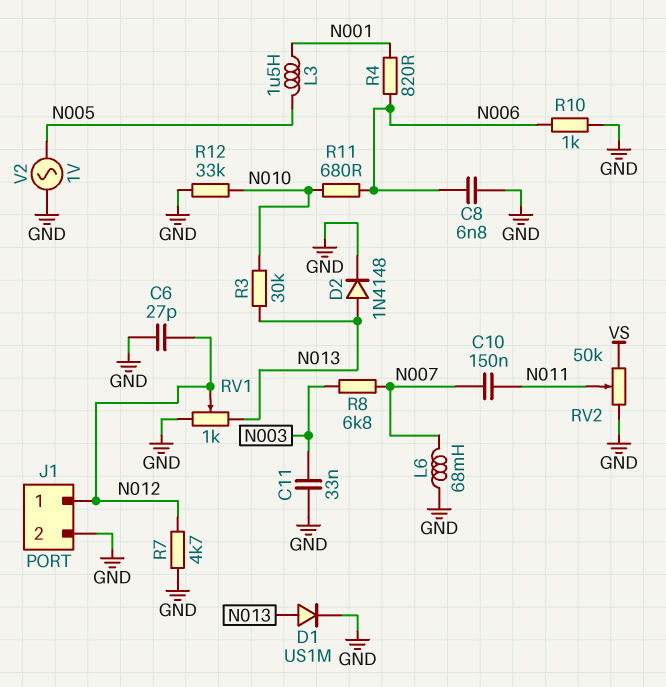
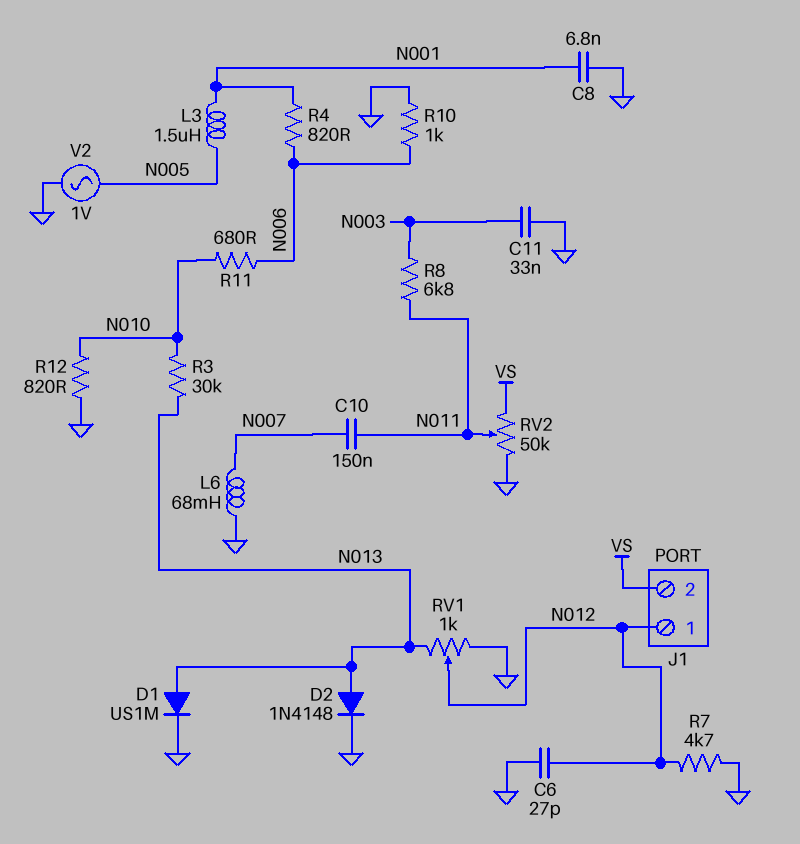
C8: 6.8nF (GND, N006) -> 6.8nF (GND, N001)
J1 pin 2: GND -> VS
R8: 6.8k (N003, N007) -> 6.8k (N003, N011)
R12: 33k (GND, N010) -> 820 (GND, N010)

